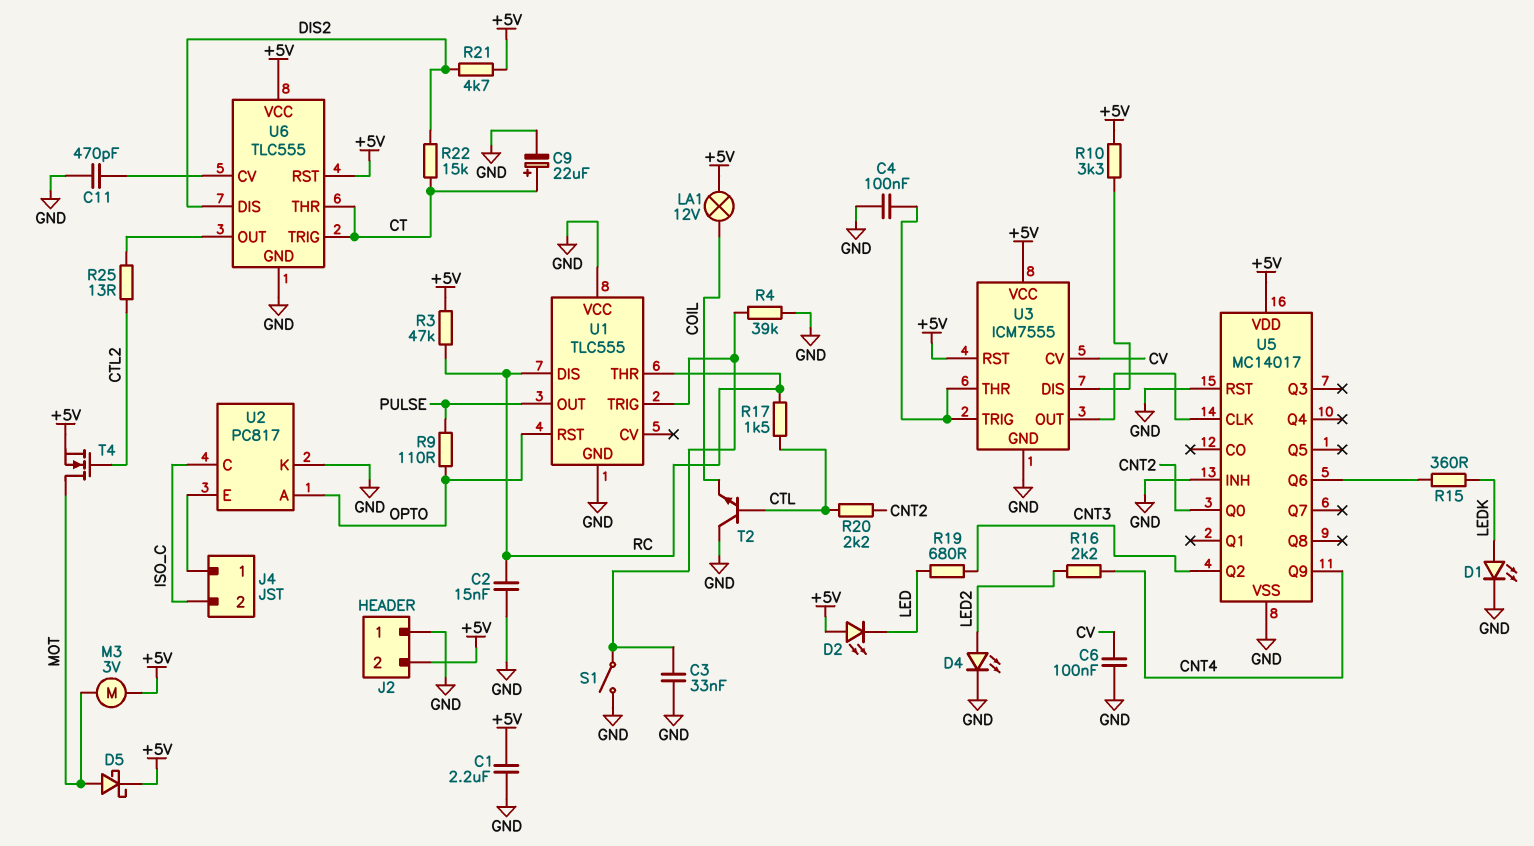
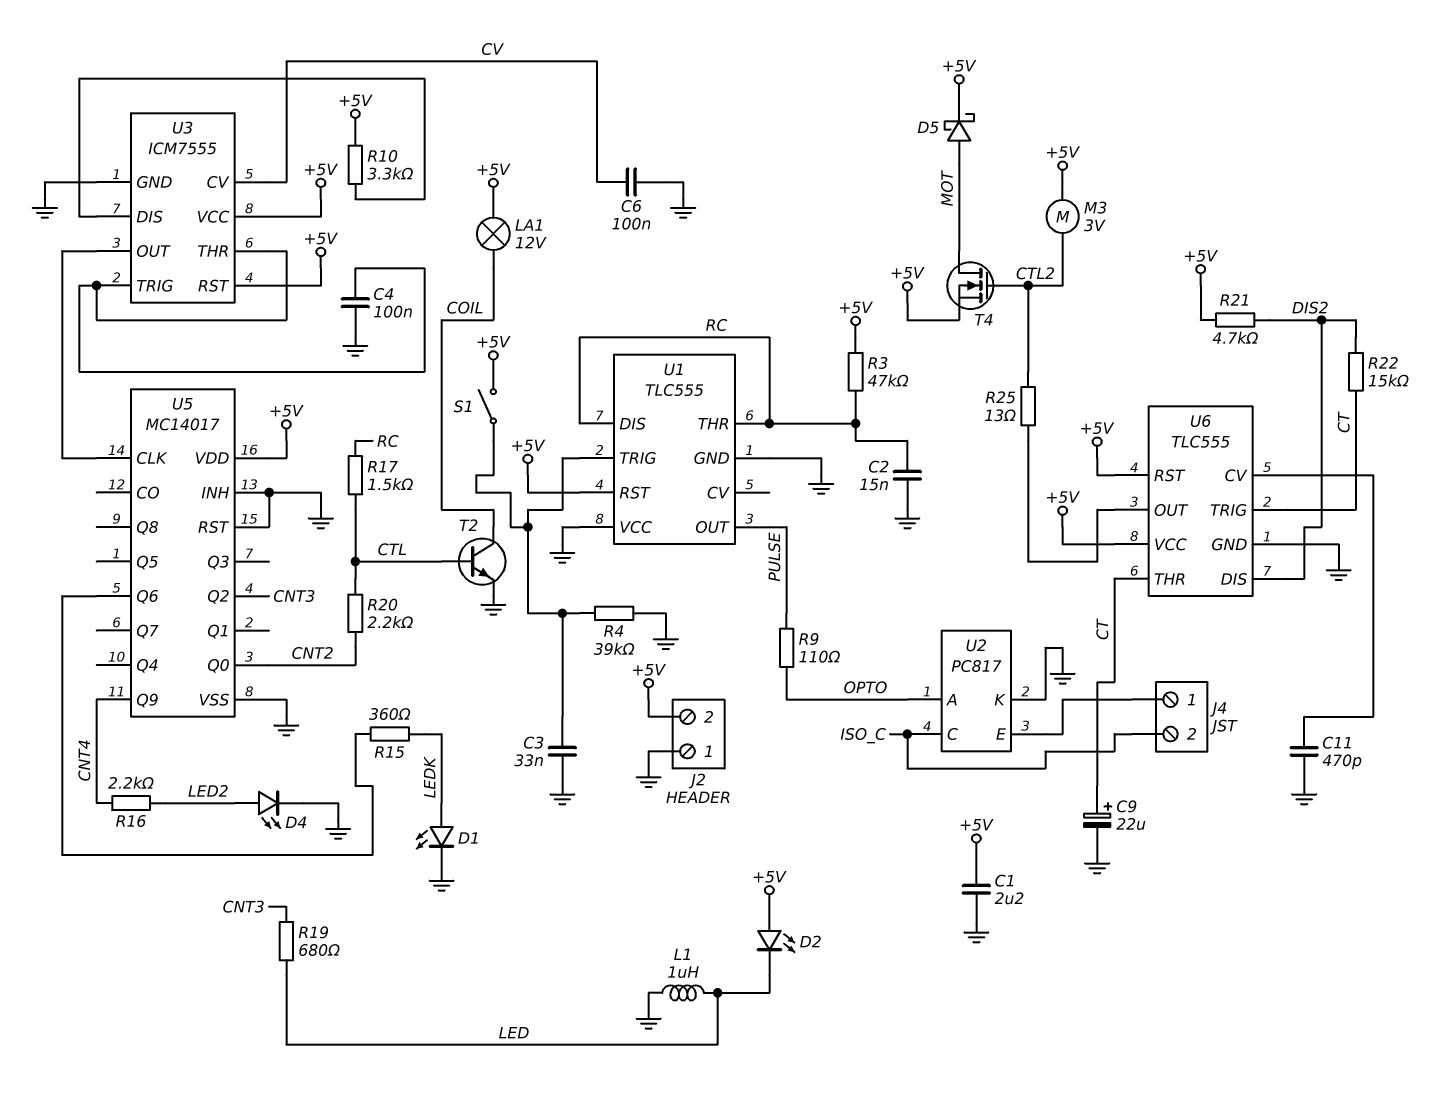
L1: none -> 1uH (GND, LED)
M3: motor 3V (+5V, MOT) -> motor 3V (+5V, CTL2)
S1: switch (GND, U1/TRIG) -> switch (+5V, U1/TRIG)
T2: NPN (B CTL, C GND, E COIL) -> NPN (B CTL, C COIL, E GND)
U1 pin RST: OPTO -> +5V

